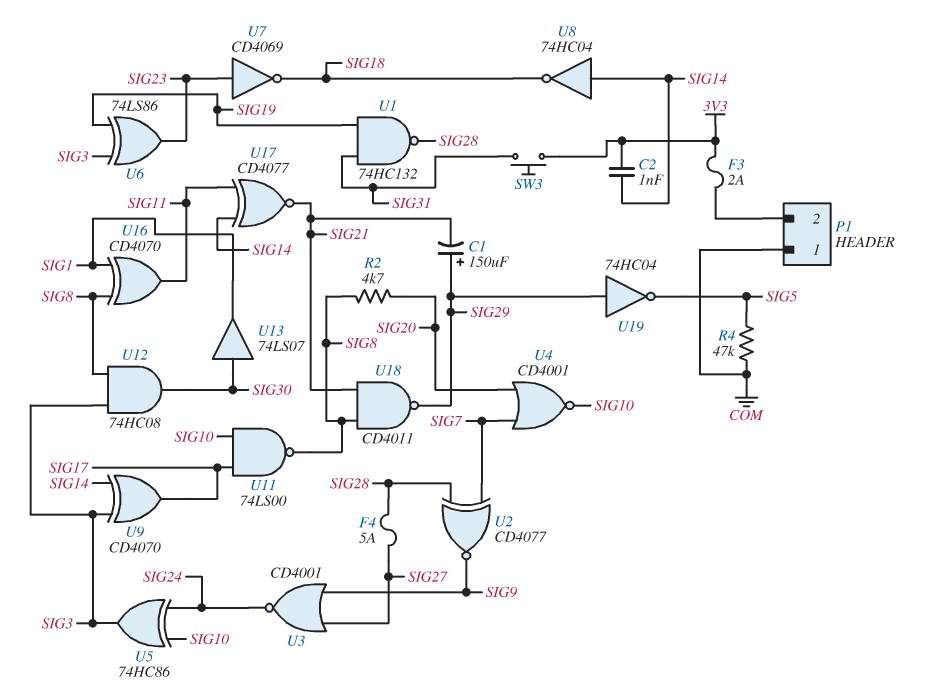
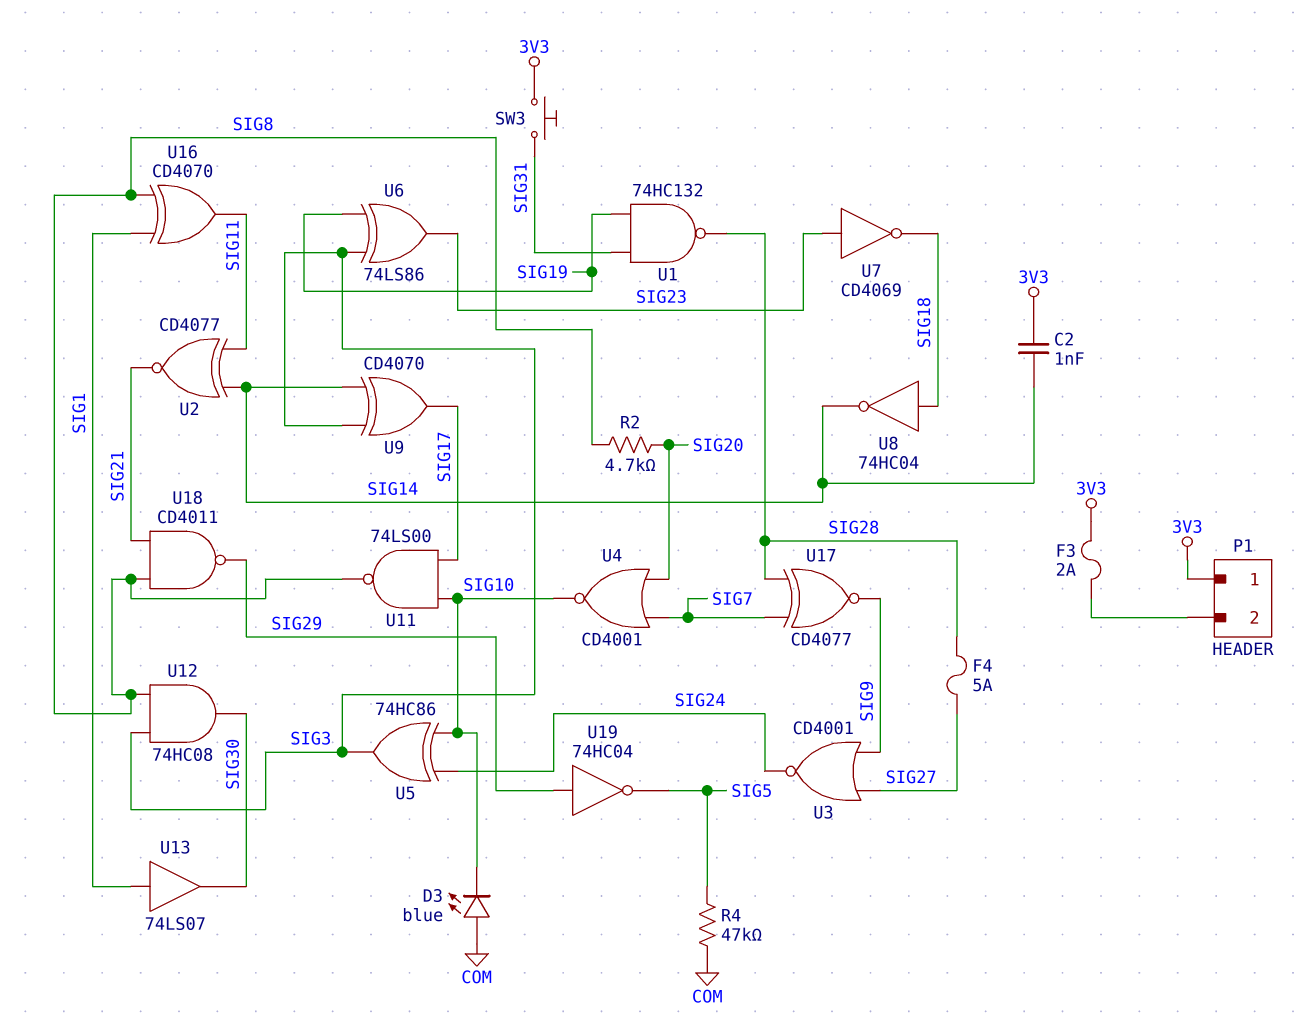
C1: 150uF (plus SIG29, minus SIG21) -> none
D3: none -> LED blue (A COM, K SIG10)
P1 pin 1: COM -> 3V3
U2: XNOR CD4077 (in SIG7, in SIG28, out SIG9) -> XNOR CD4077 (in SIG11, in SIG14, out SIG21)
U8: NOT 74HC04 (in SIG14, out SIG18) -> NOT 74HC04 (in SIG18, out SIG14)
U13: buffer 74LS07 (in SIG30, out SIG1) -> buffer 74LS07 (in SIG1, out SIG30)
U17: XNOR CD4077 (in SIG11, in SIG14, out SIG21) -> XNOR CD4077 (in SIG7, in SIG28, out SIG9)

